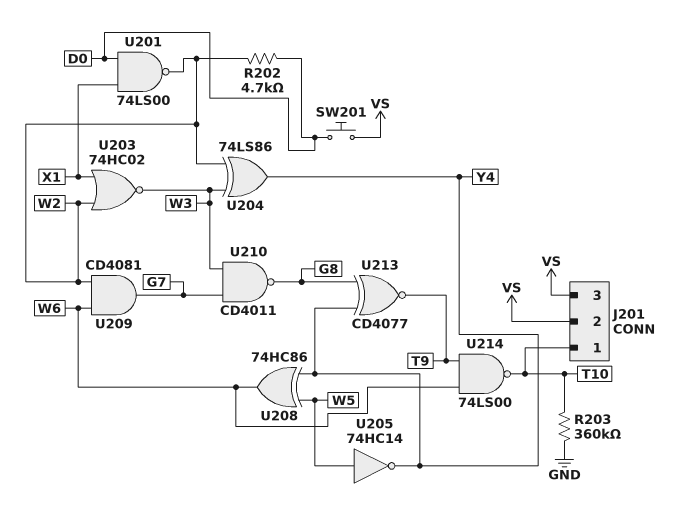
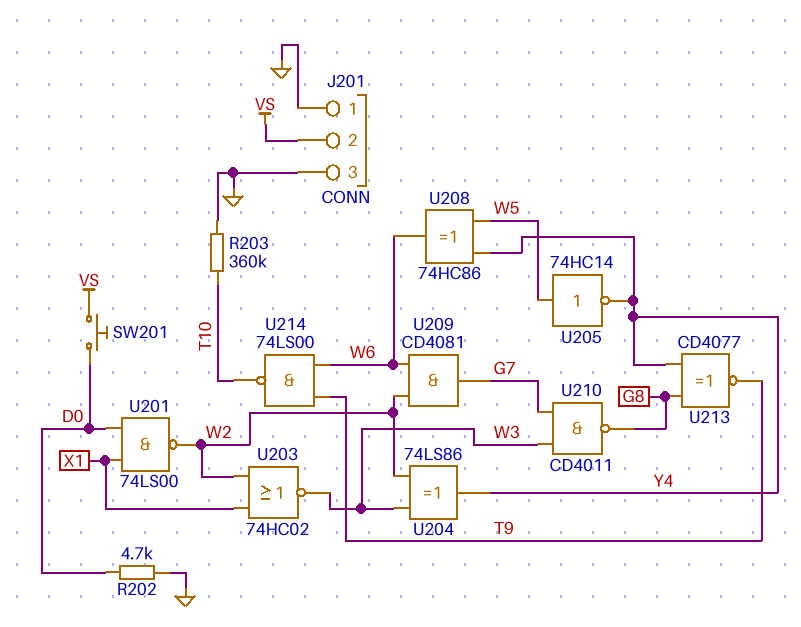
J201 pin 1: T10 -> GND
J201 pin 3: VS -> GND
R202: 4.7k (D0, W2) -> 4.7k (D0, GND)

